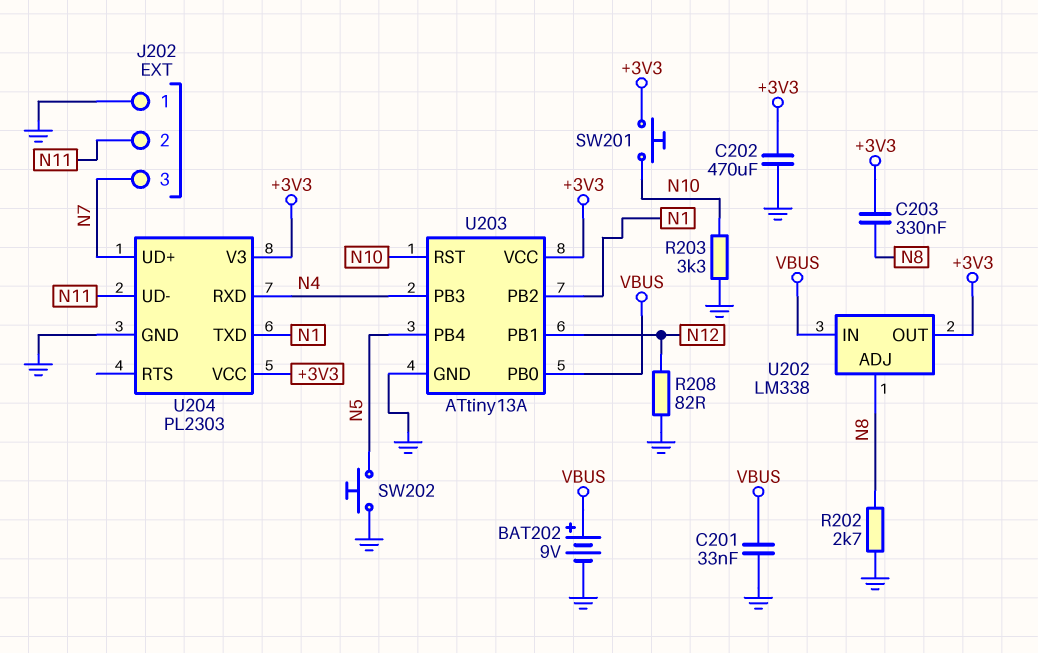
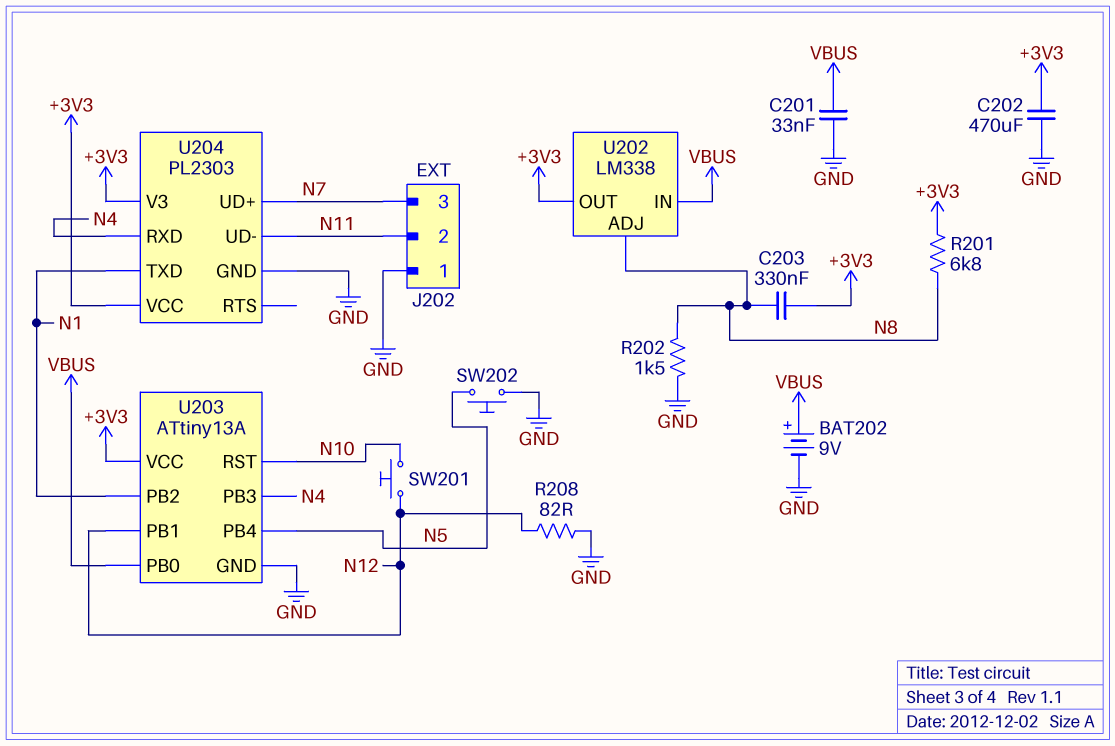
R201: none -> 6.8k (+3V3, N8)
R202: 2.7k (GND, N8) -> 1.5k (GND, N8)
R203: 3.3k (GND, N10) -> none
SW201: button (+3V3, N10) -> button (N10, N12)

